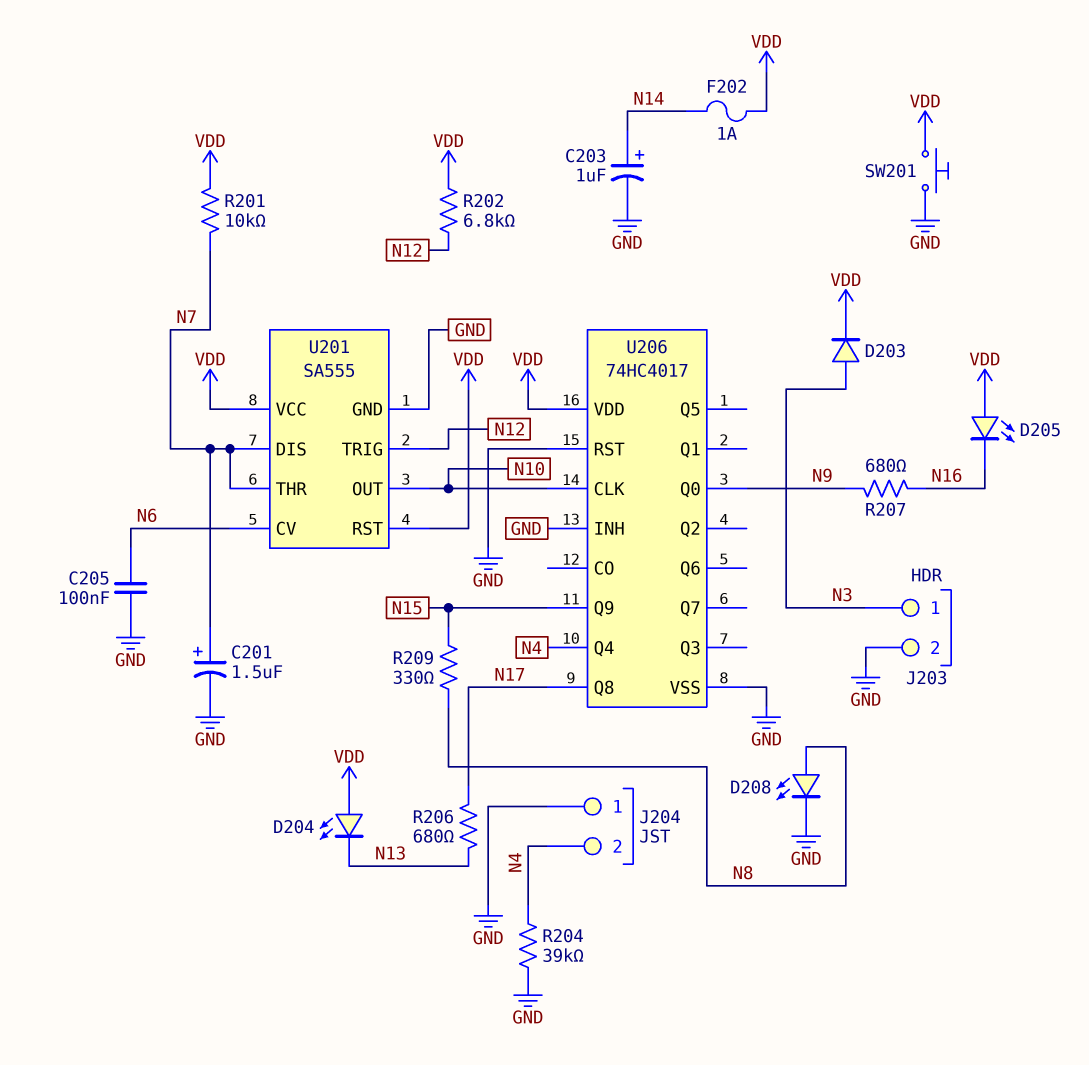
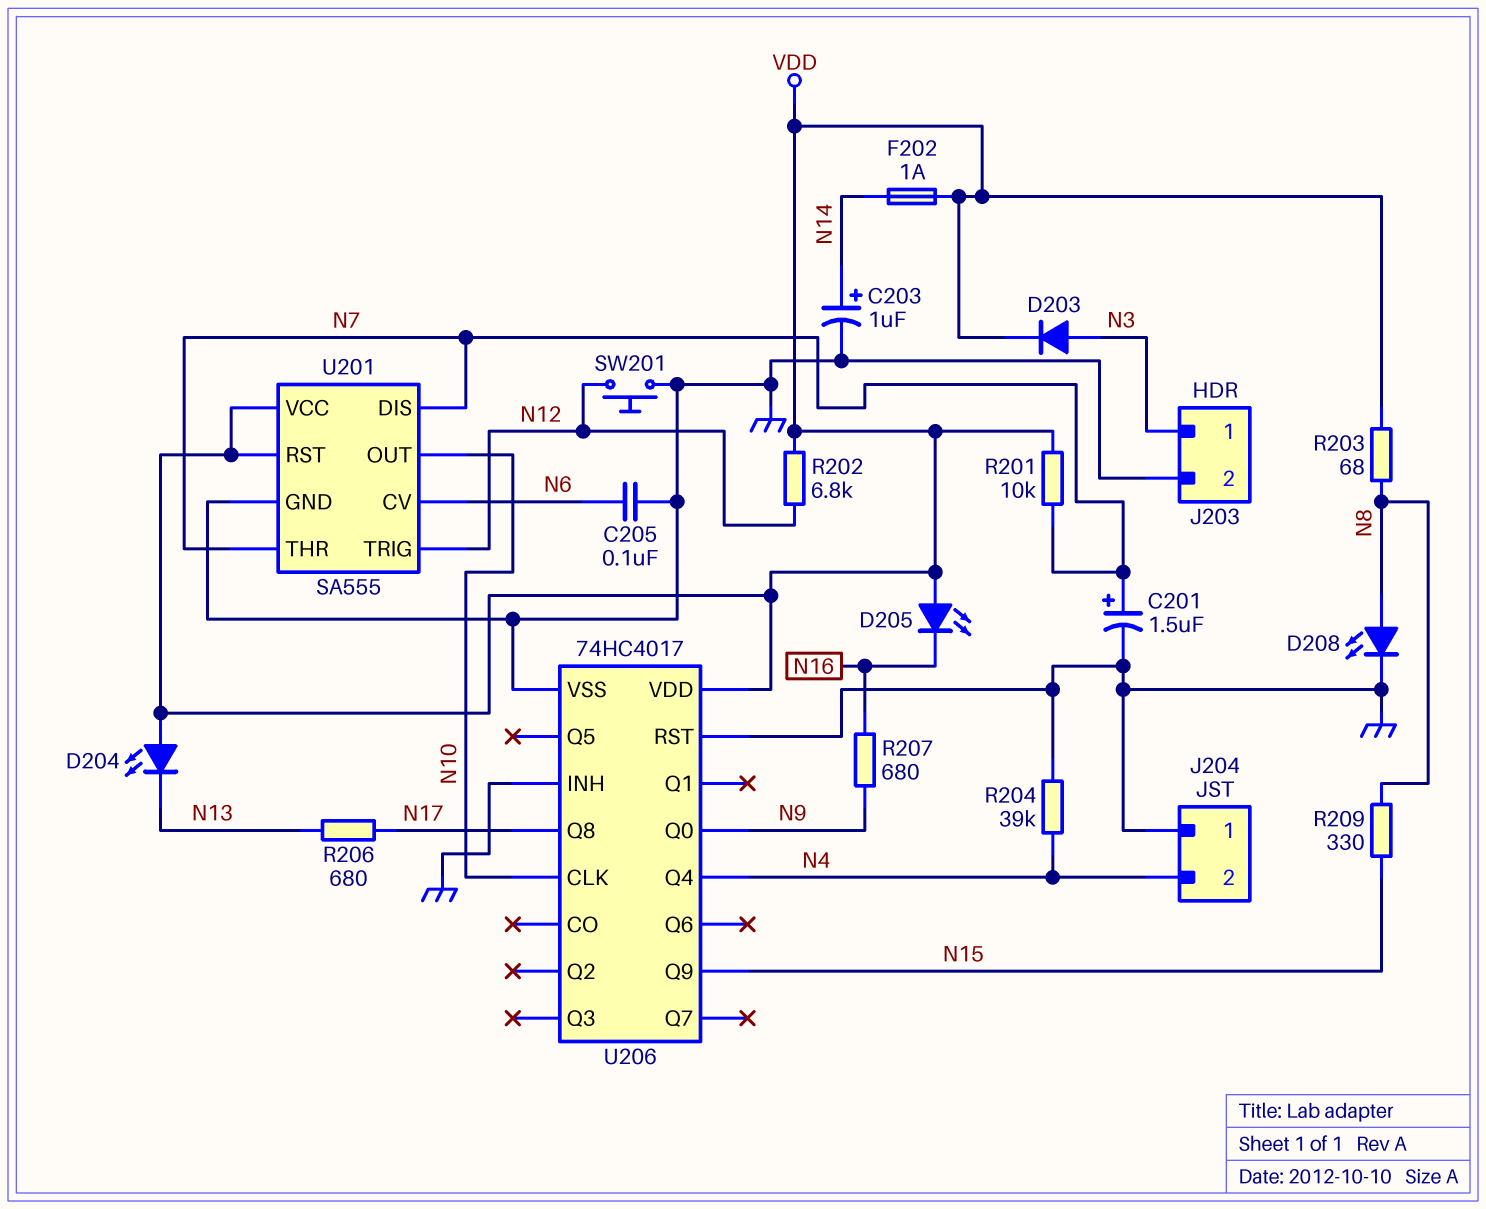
R203: none -> 68 (N8, VDD)
SW201: button (GND, VDD) -> button (GND, N12)

